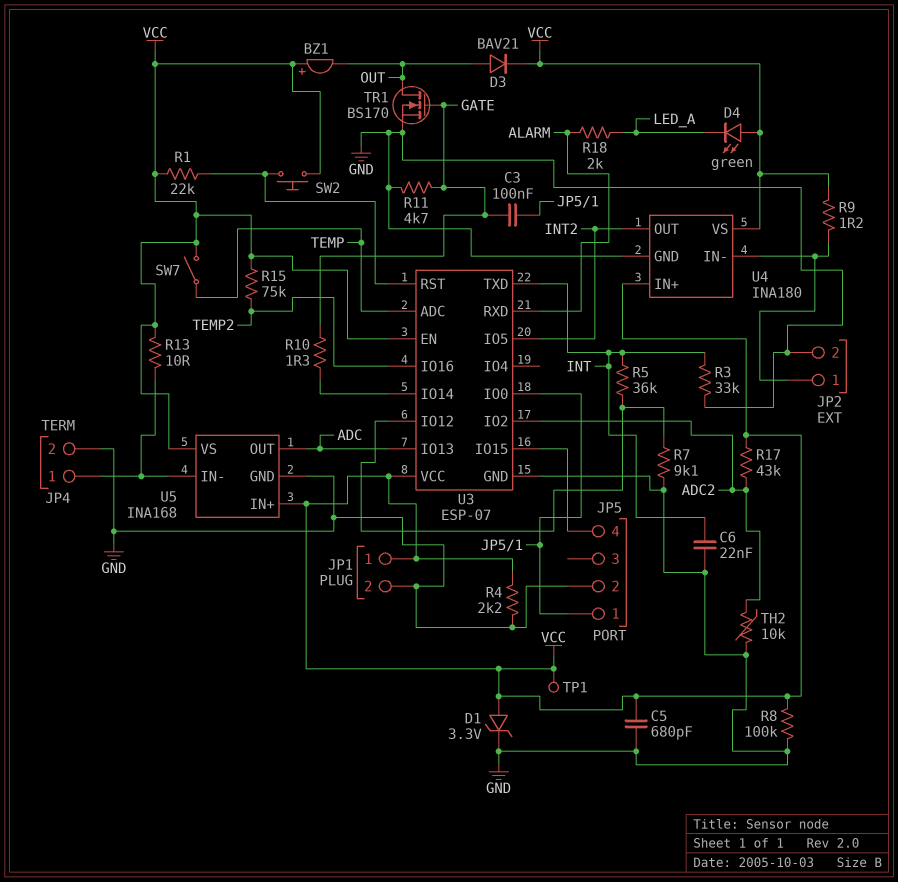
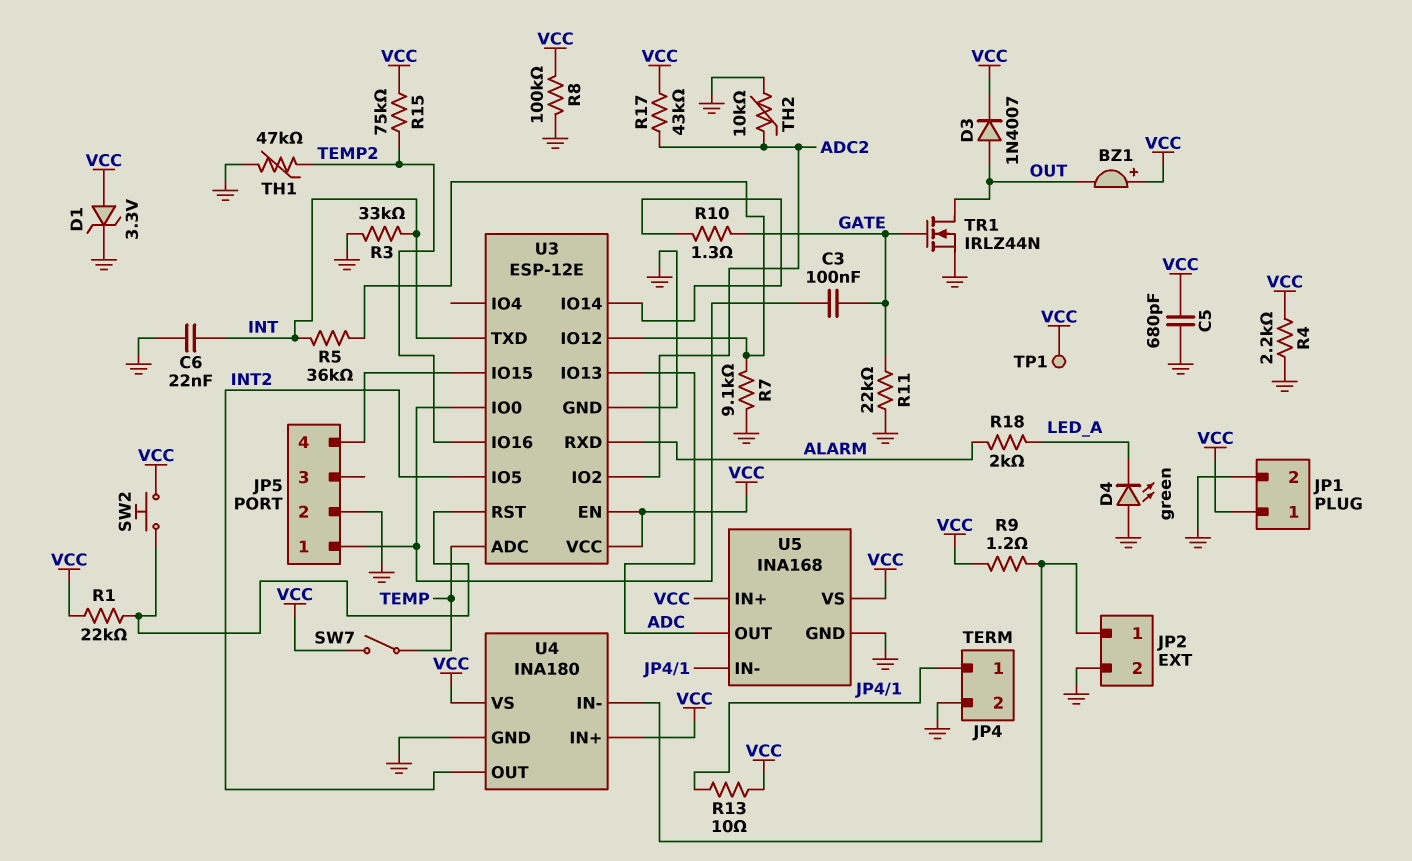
D3: diode BAV21 (A OUT, K VCC) -> diode 1N4007 (A OUT, K VCC)
D4: LED green (A VCC, K LED_A) -> LED green (A GND, K LED_A)
R11: 4.7k (GATE, GND) -> 22k (GATE, GND)
TH1: none -> 47k (GND, TEMP2)
TR1: NMOS BS170 (G GATE, D OUT, S GND) -> NMOS IRLZ44N (G GATE, D OUT, S GND)
U3: ESP-07 -> ESP-12E

